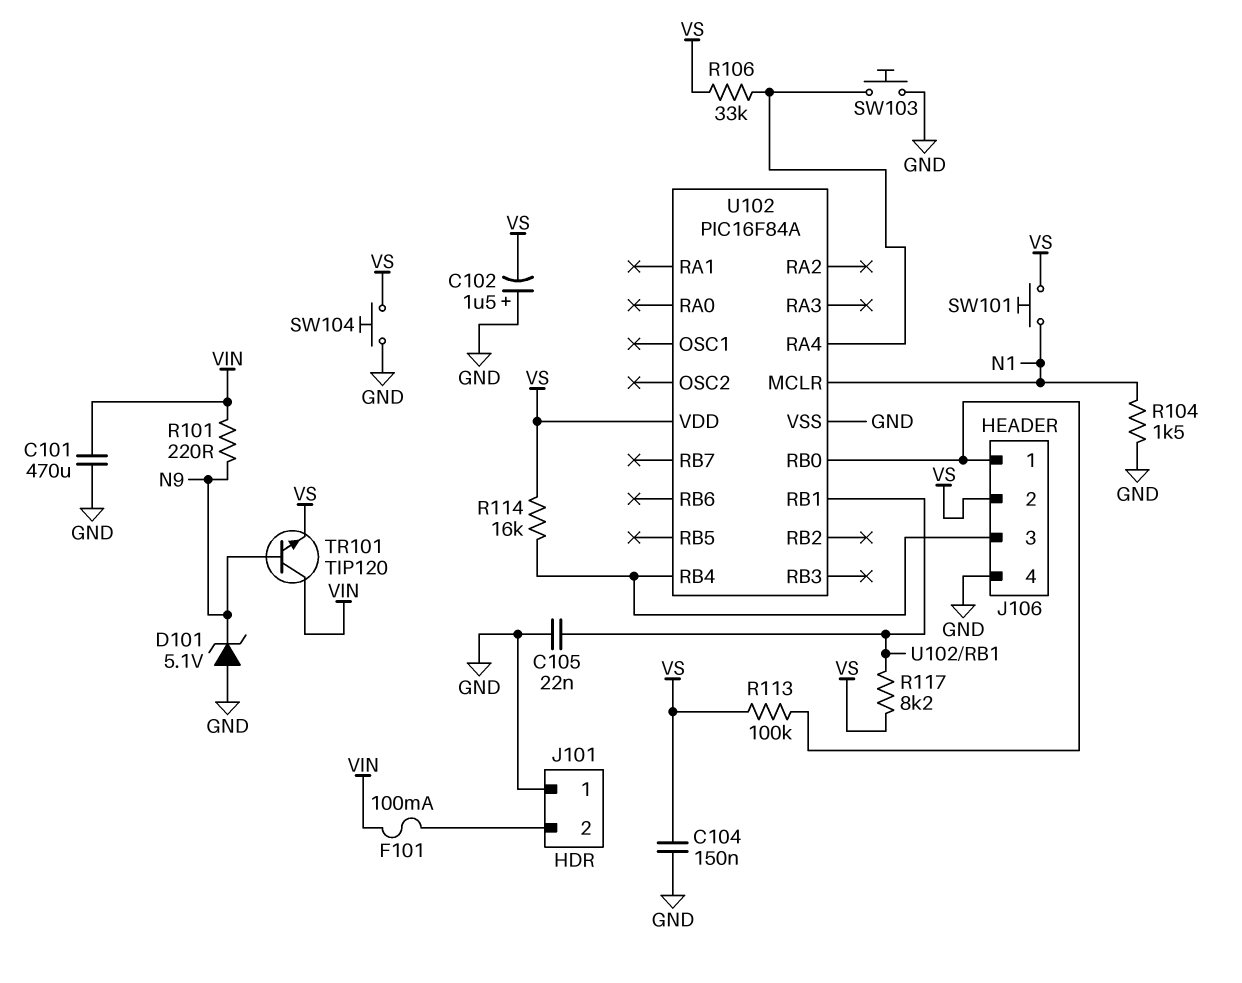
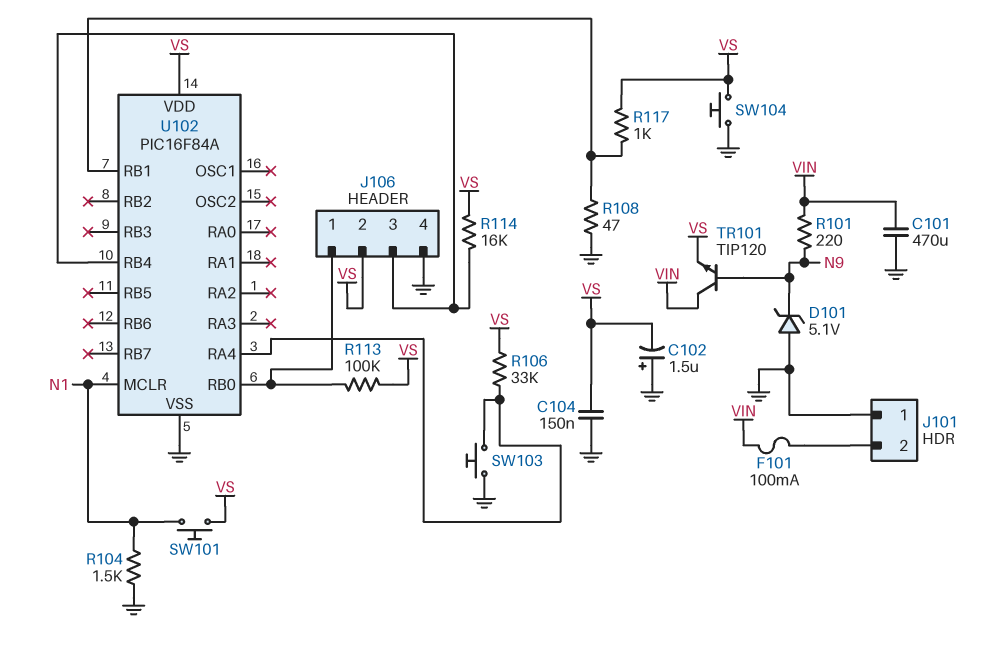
C105: 22nF (GND, U102/RB1) -> none
R108: none -> 47 (GND, U102/RB1)
R117: 8.2k (U102/RB1, VS) -> 1k (U102/RB1, VS)

